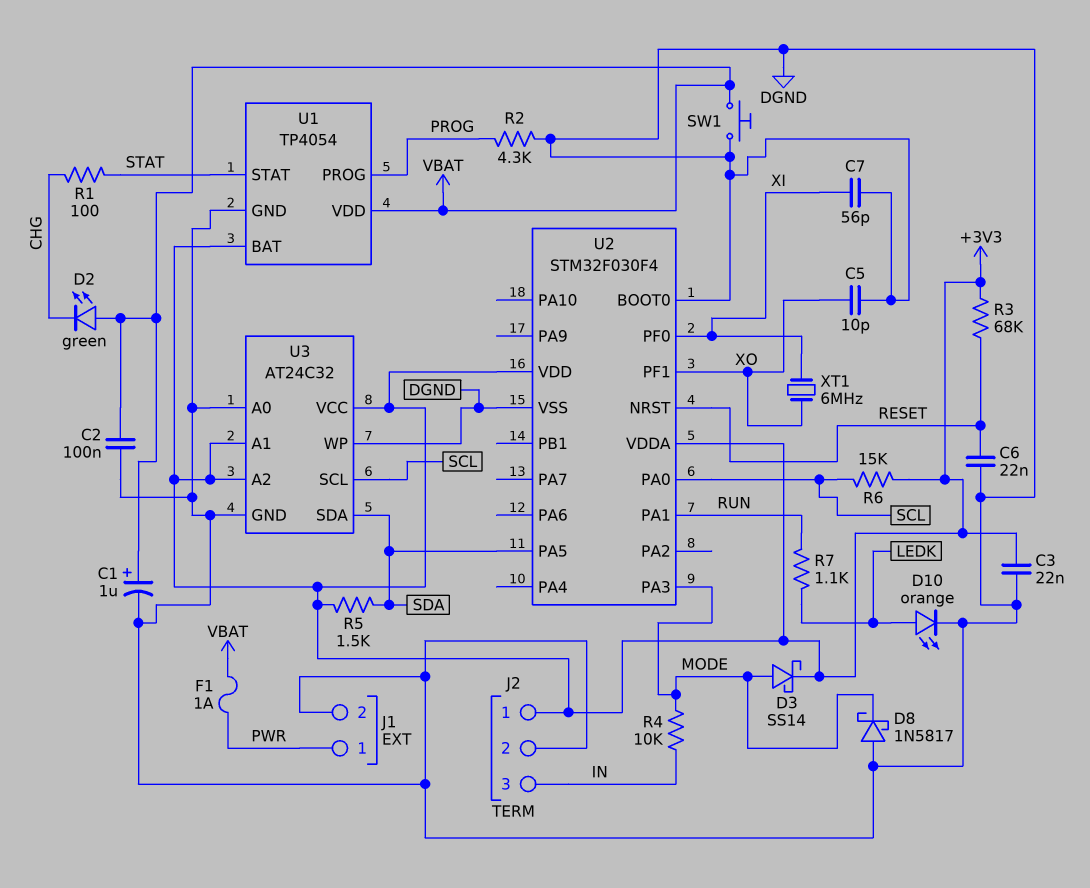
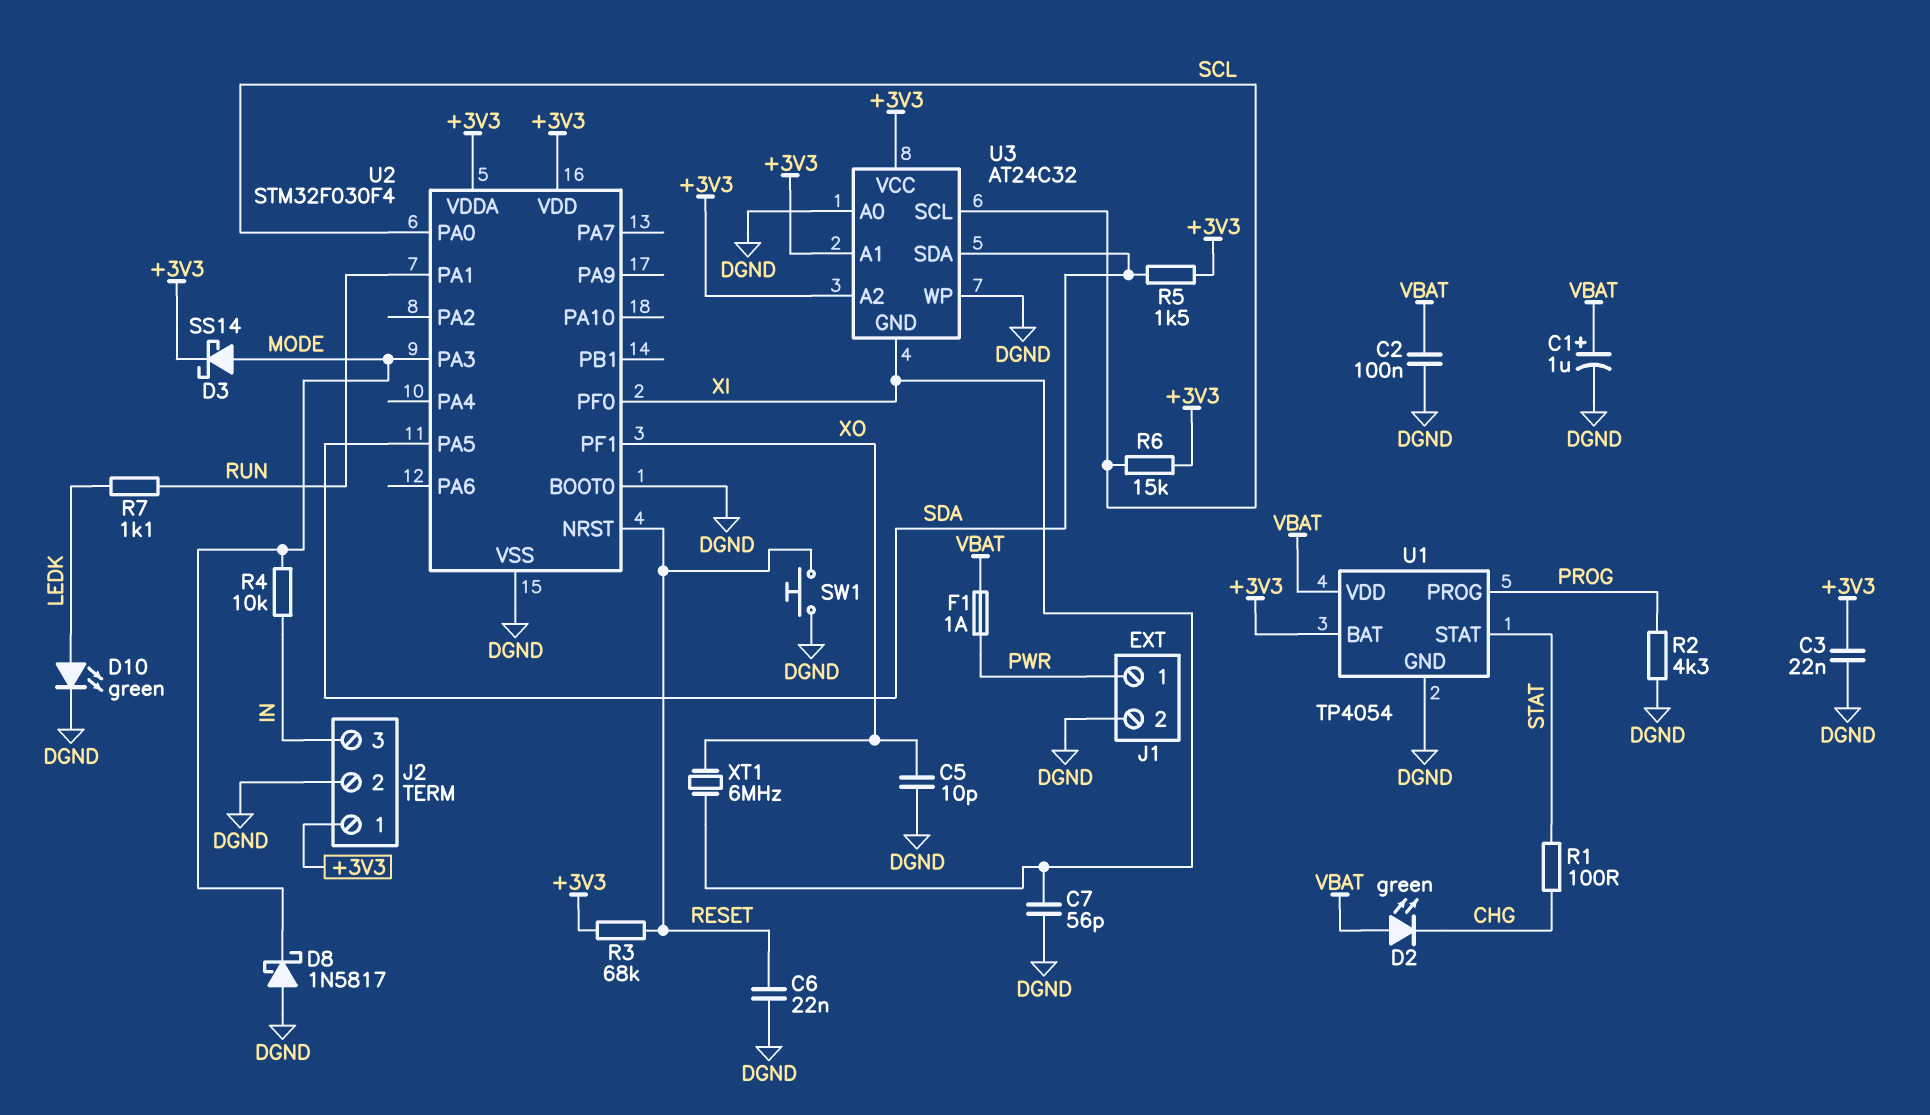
D10: LED orange (A LEDK, K DGND) -> LED green (A LEDK, K DGND)
SW1: button (DGND, VBAT) -> button (DGND, RESET)
U3 pin GND: DGND -> XI

